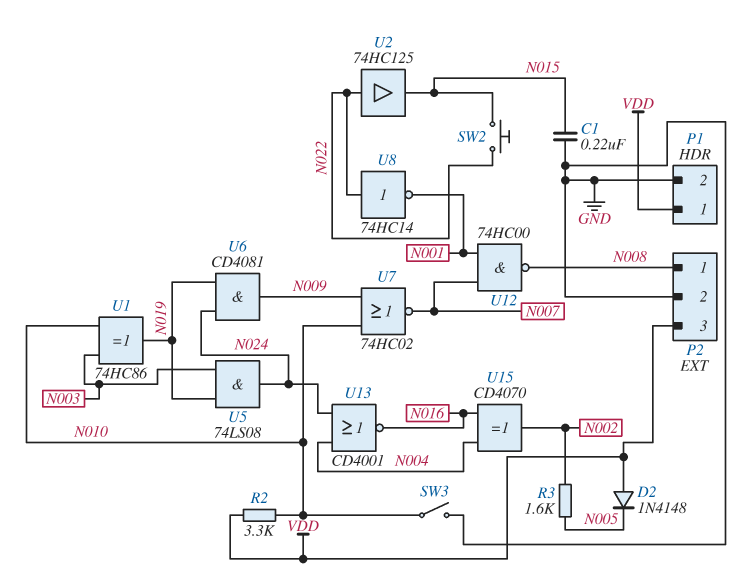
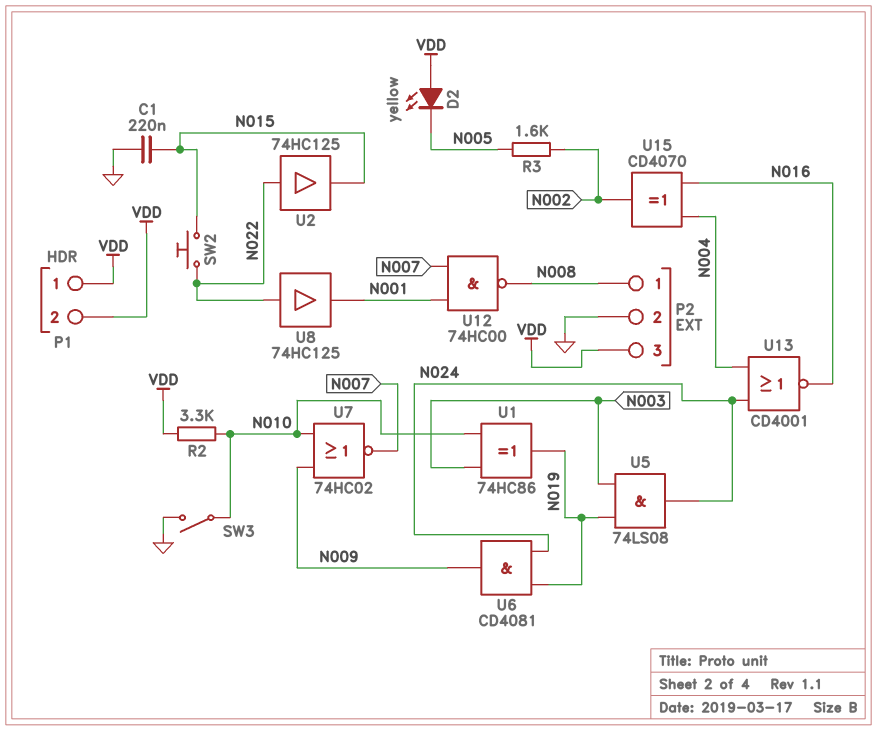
D2: diode 1N4148 (A VDD, K N005) -> LED yellow (A VDD, K N005)
P1 pin 2: GND -> VDD
U8: NOT 74HC14 (in N022, out N001) -> buffer 74HC125 (in N022, out N001)

